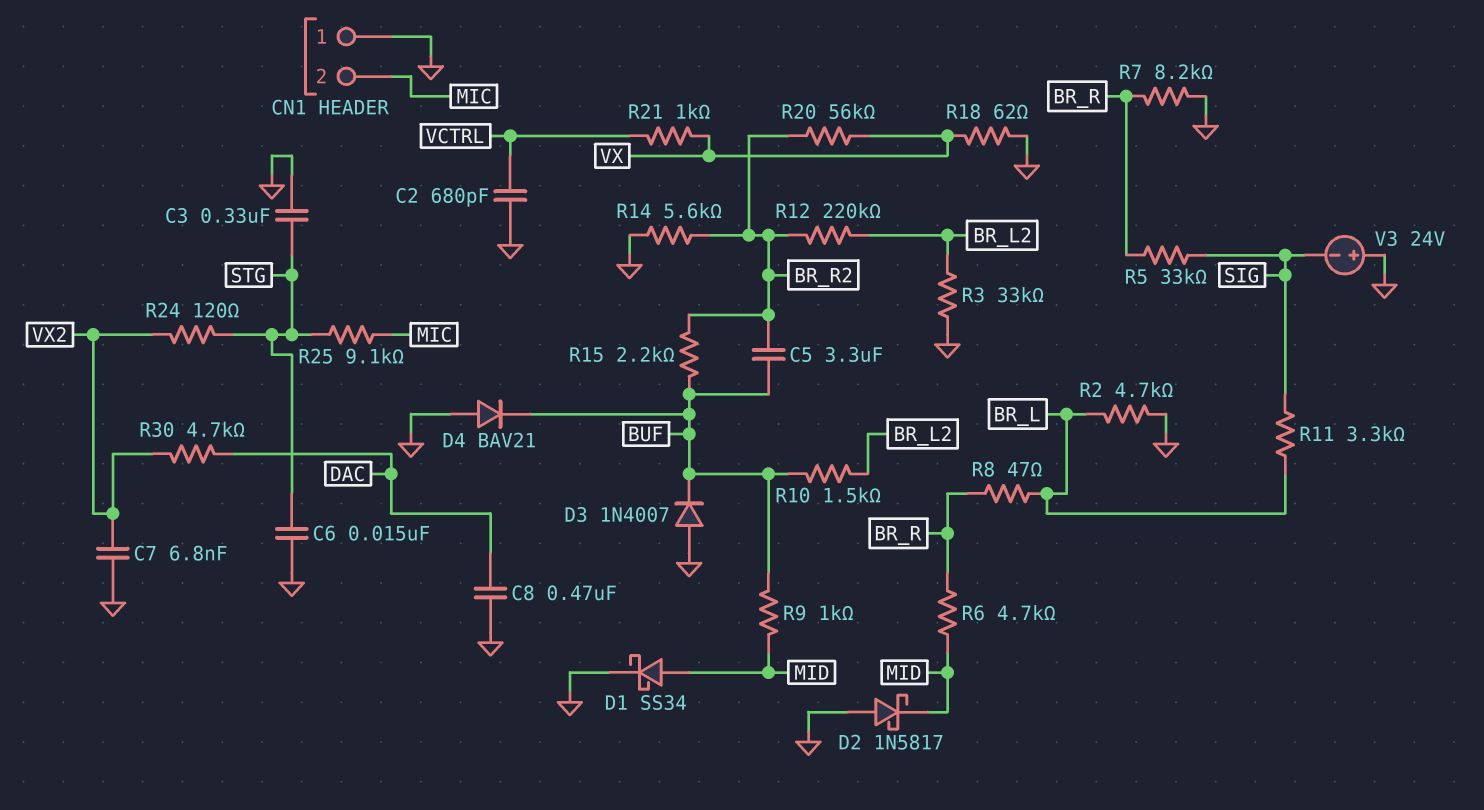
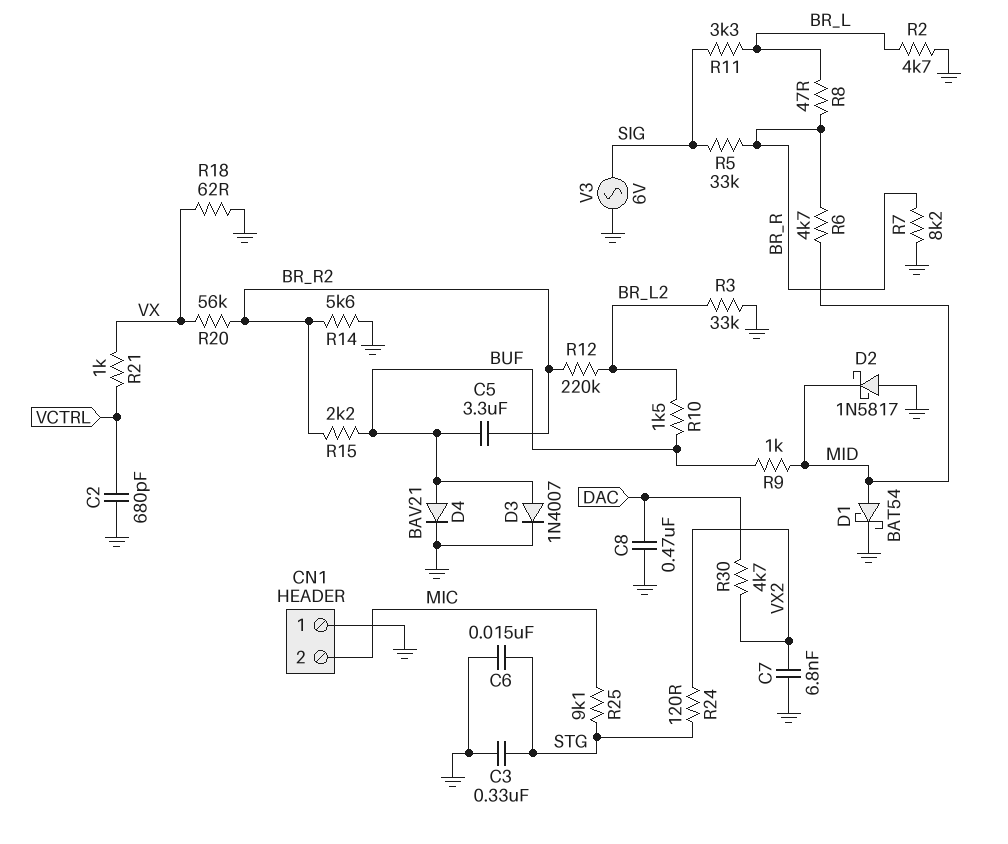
D1: schottky SS34 (A MID, K GND) -> schottky BAT54 (A MID, K GND)
D3: diode 1N4007 (A GND, K BUF) -> diode 1N4007 (A BUF, K GND)
D4: diode BAV21 (A GND, K BUF) -> diode BAV21 (A BUF, K GND)
V3: 24V (plus GND, minus SIG) -> AC 6V (GND, SIG)

